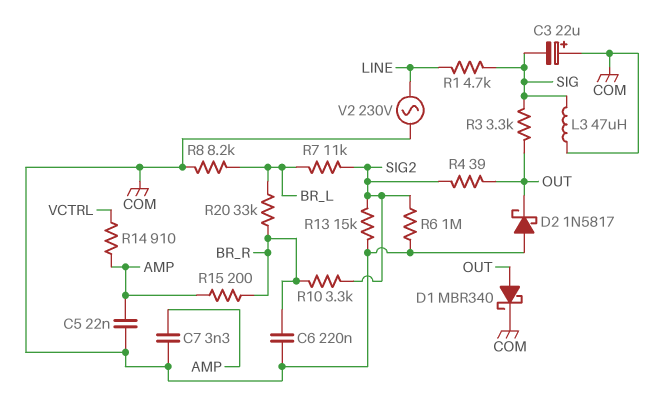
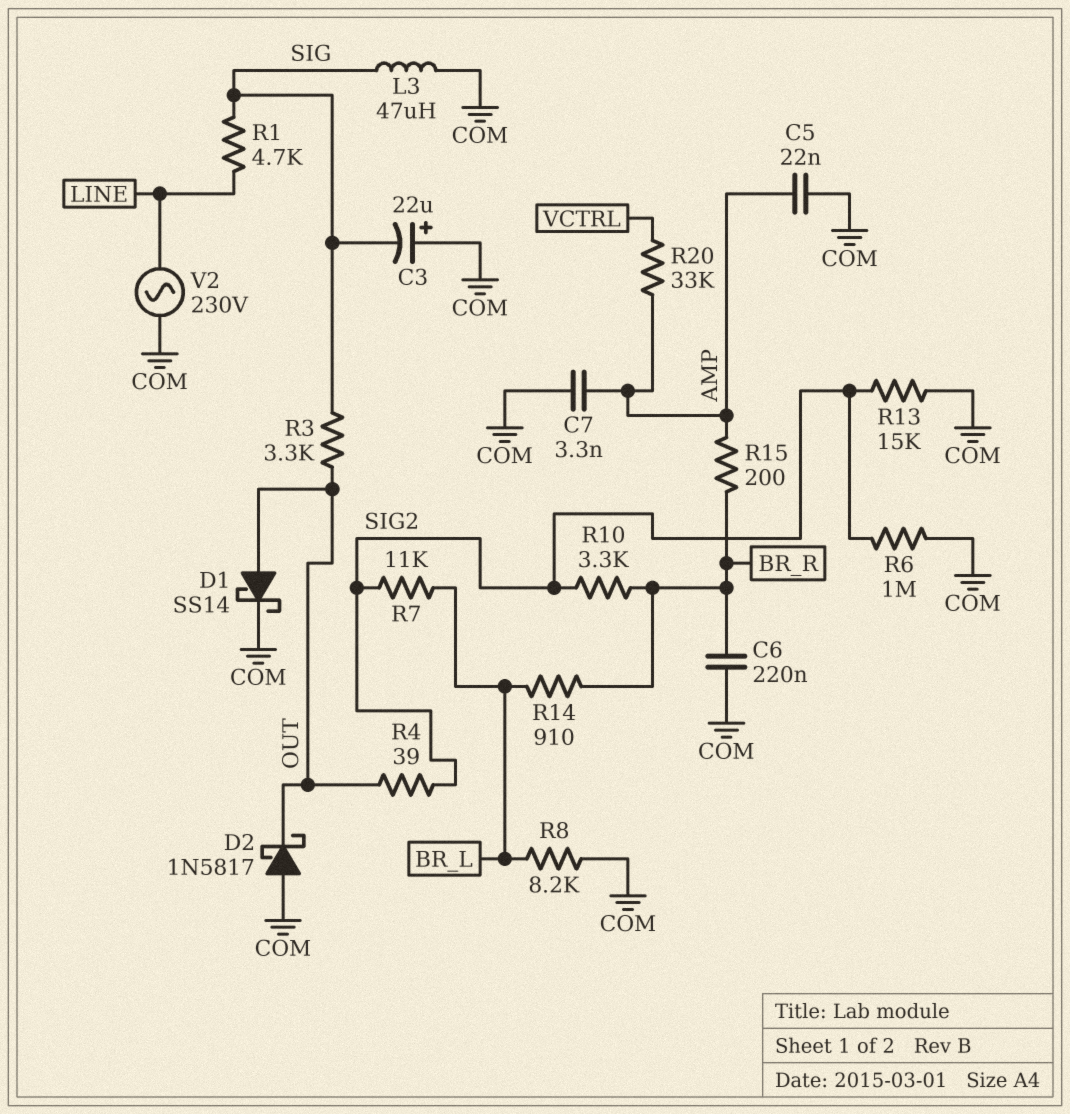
D1: schottky MBR340 (A OUT, K COM) -> schottky SS14 (A OUT, K COM)
R14: 910 (AMP, VCTRL) -> 910 (BR_L, BR_R)
R20: 33k (BR_L, BR_R) -> 33k (AMP, VCTRL)

